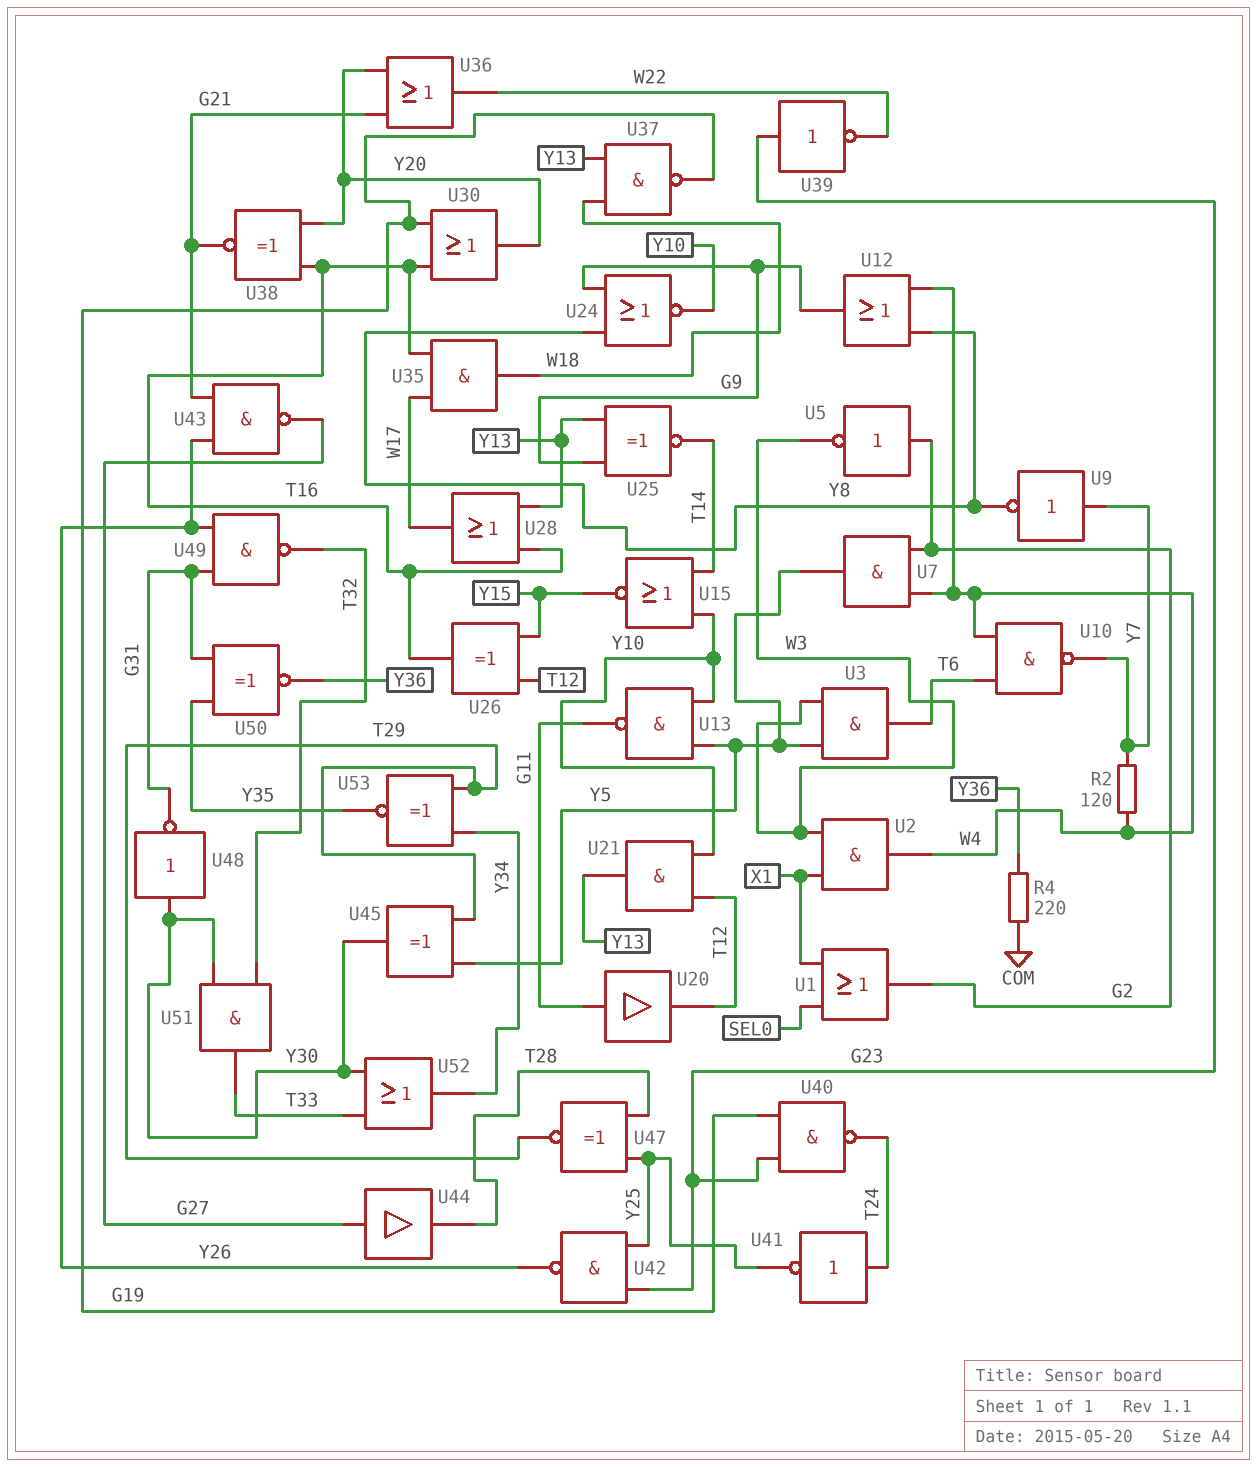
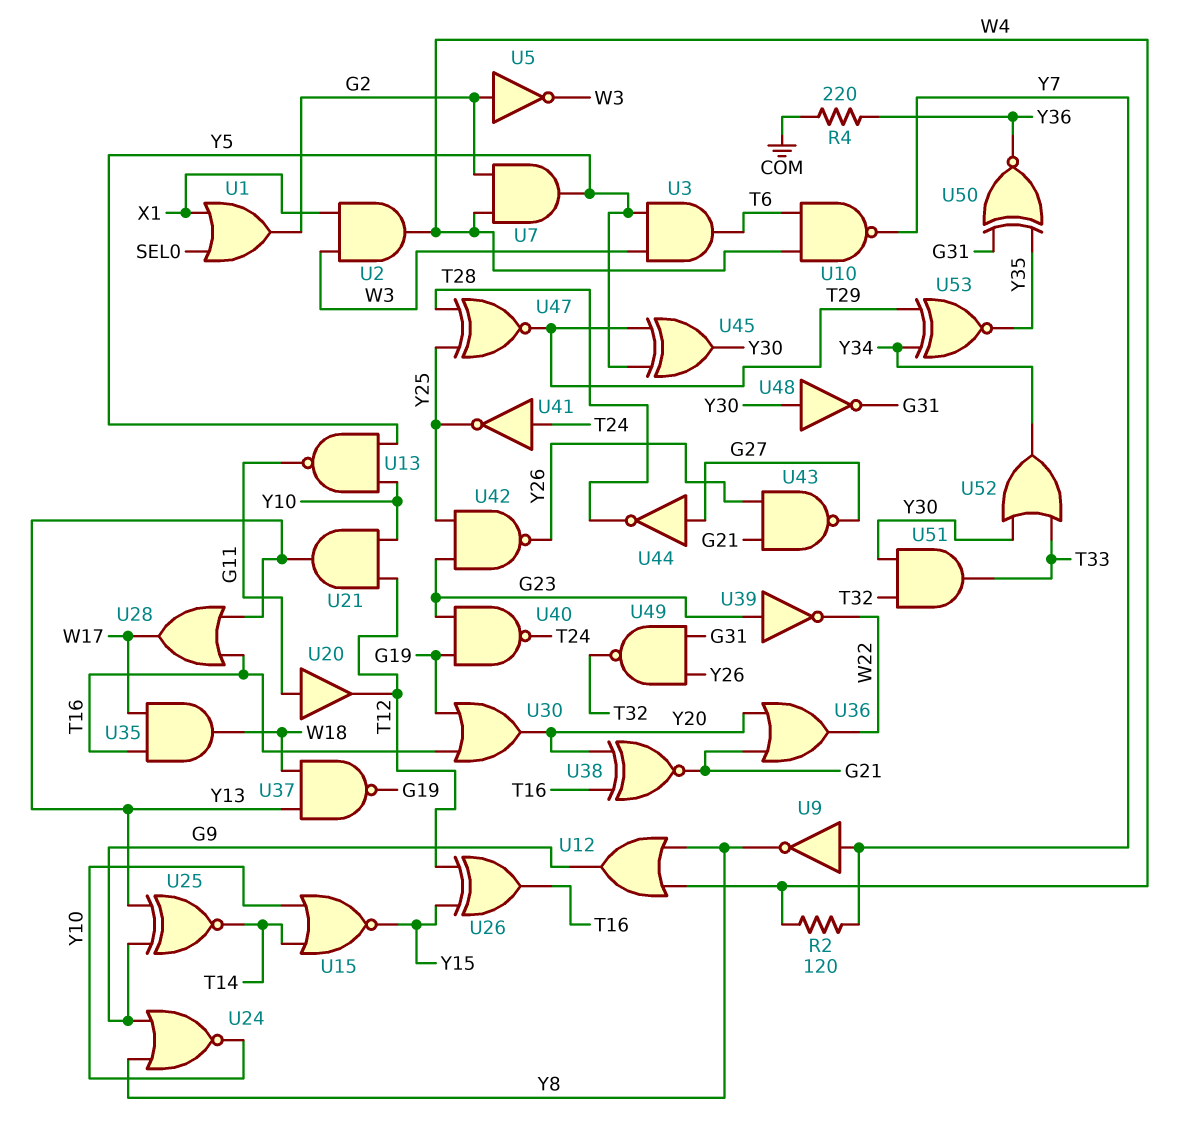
U44: buffer (in G27, out T28) -> NOT (in G27, out T28)

